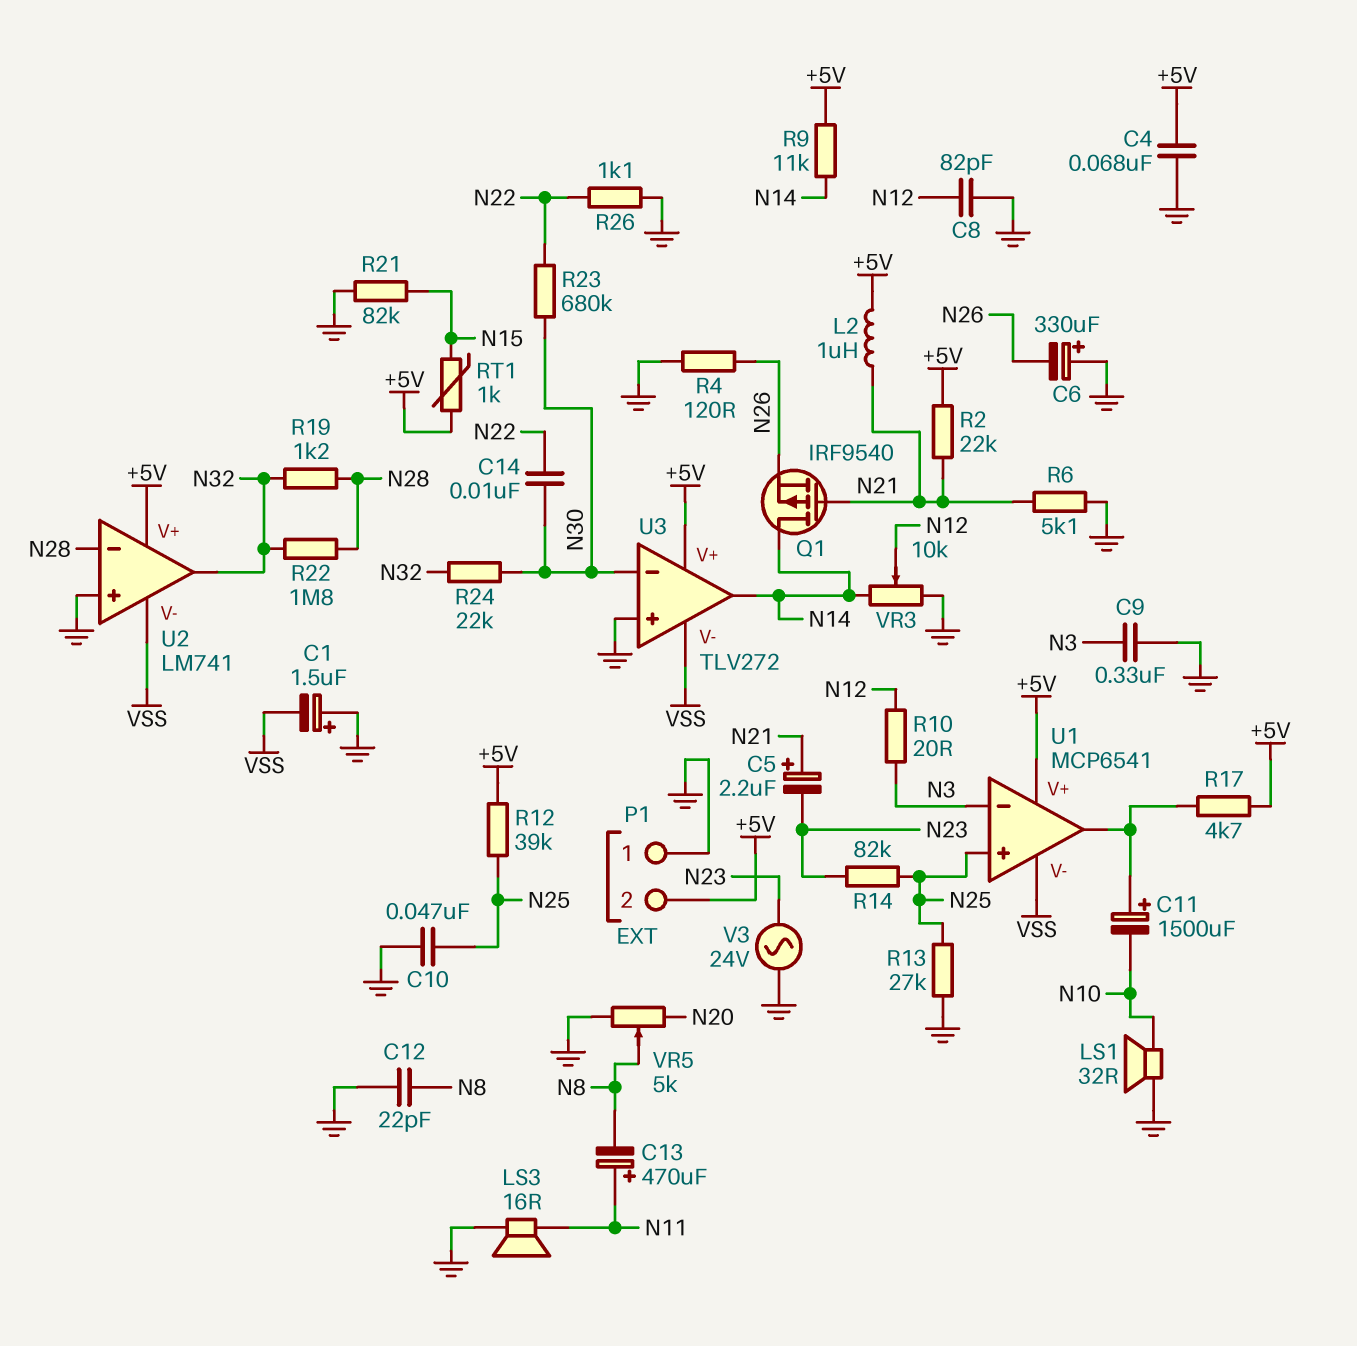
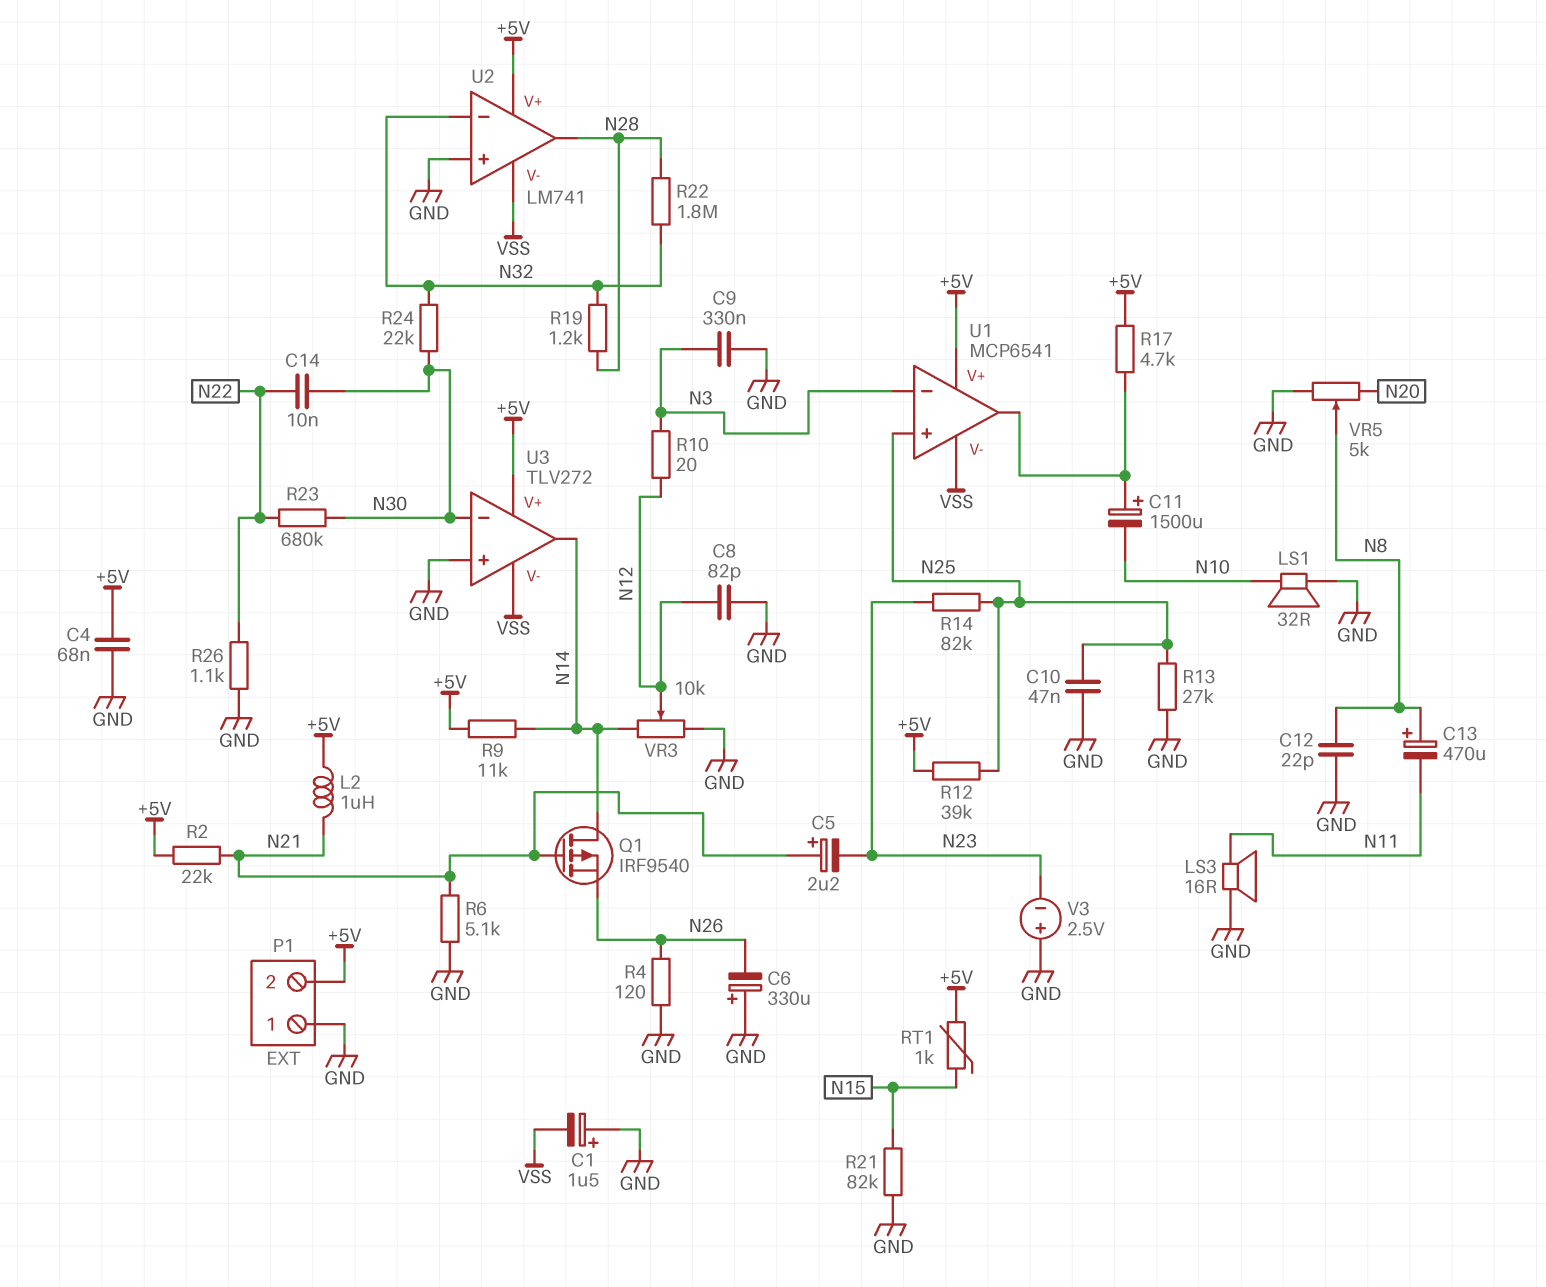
C13: 470uF (plus N11, minus N8) -> 470uF (plus N8, minus N11)
U2 pin in-: N28 -> N32
U2 pin out: N32 -> N28
V3: AC 24V (GND, N23) -> 2.5V (plus GND, minus N23)

